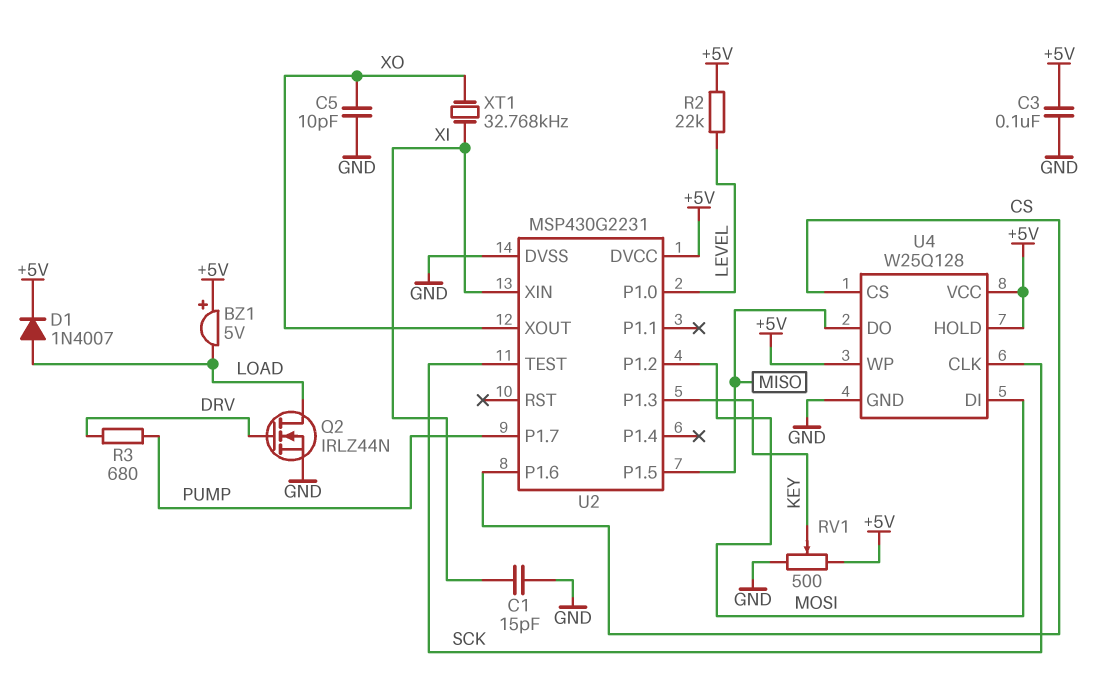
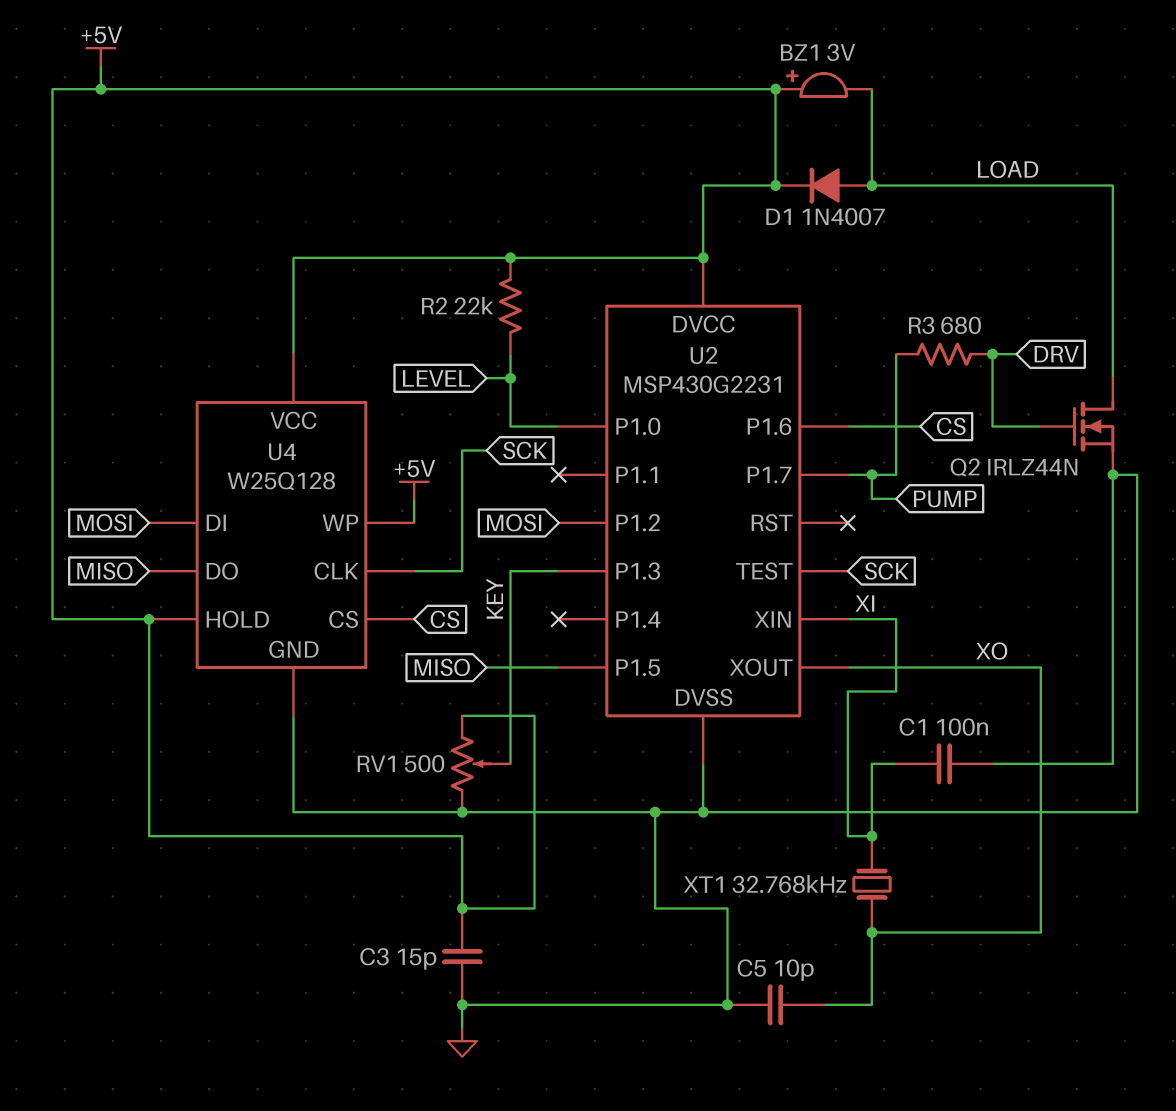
BZ1: buzzer 5V (plus +5V, minus LOAD) -> buzzer 3V (plus +5V, minus LOAD)
C1: 15pF (GND, XI) -> 100nF (GND, XI)
C3: 100nF (+5V, GND) -> 15pF (+5V, GND)

